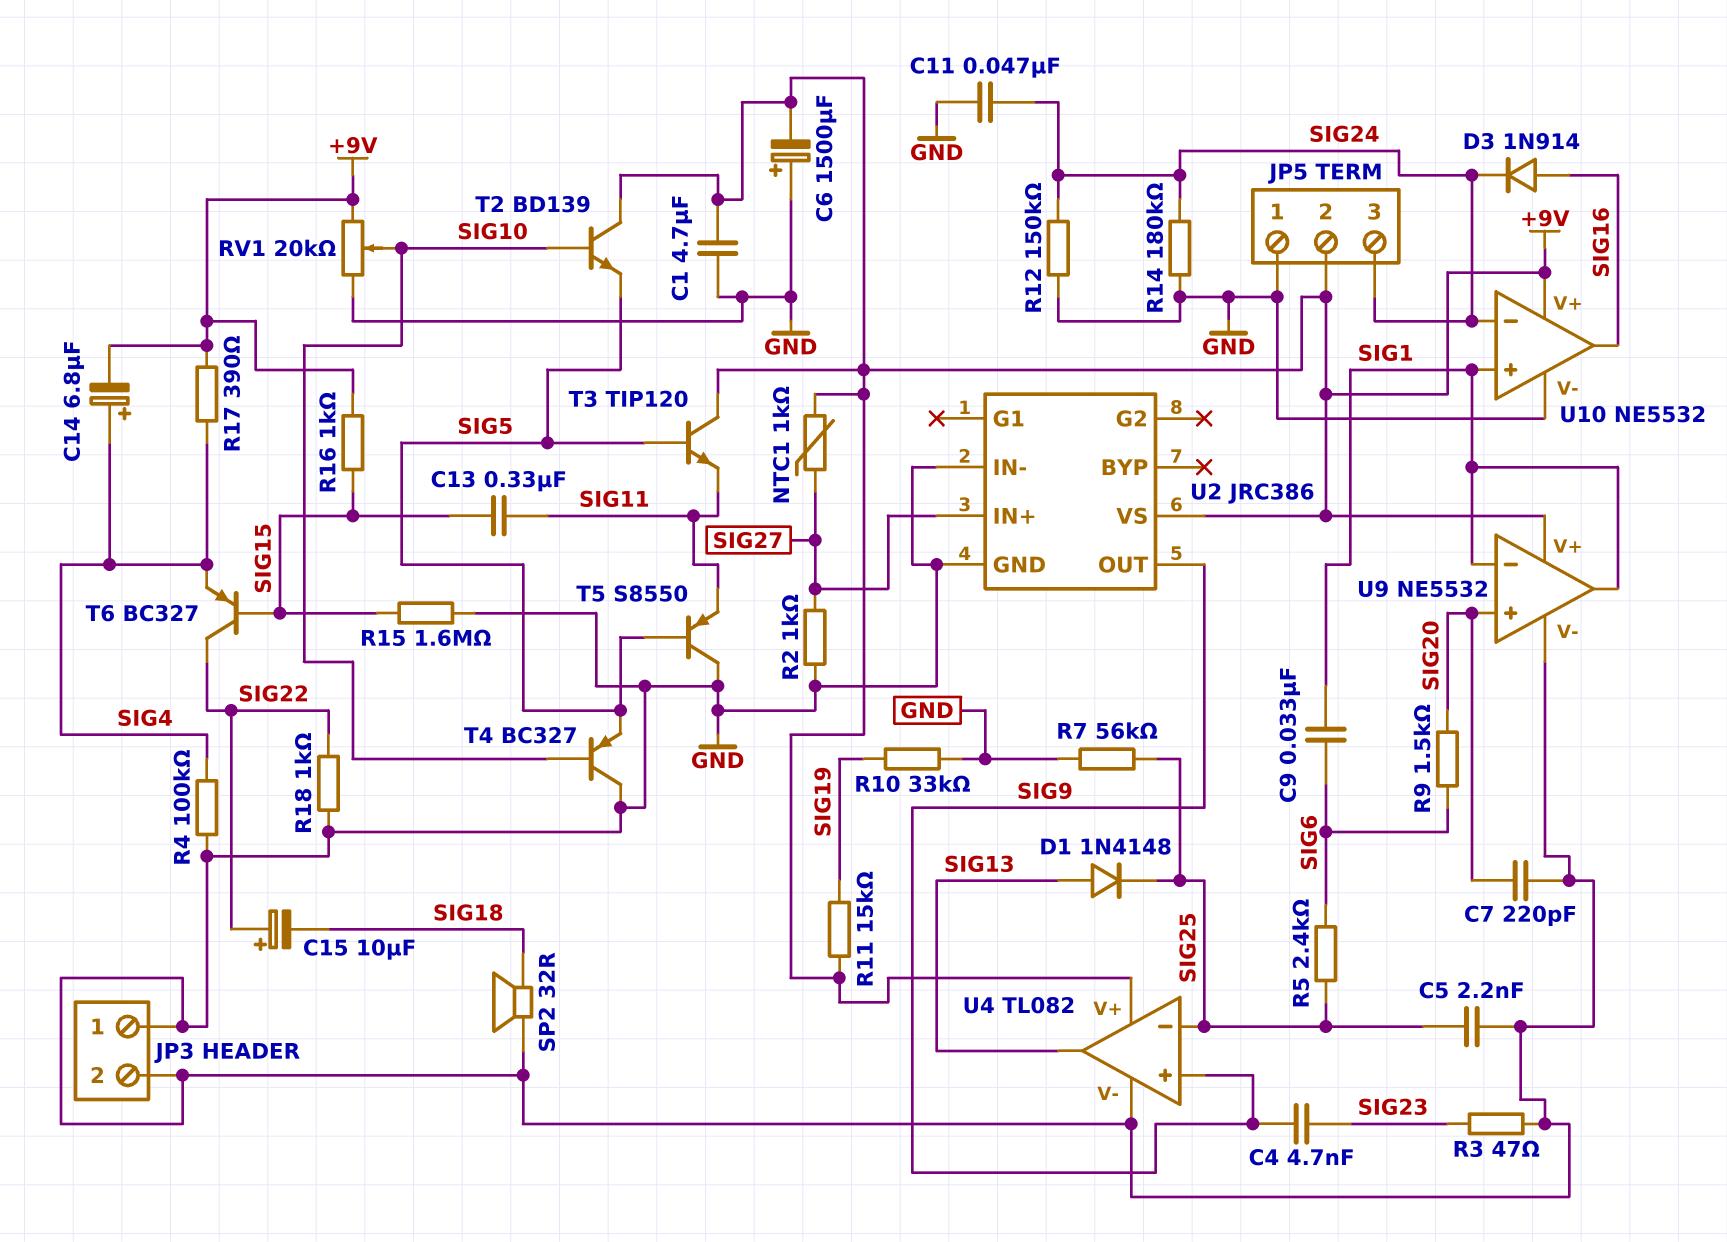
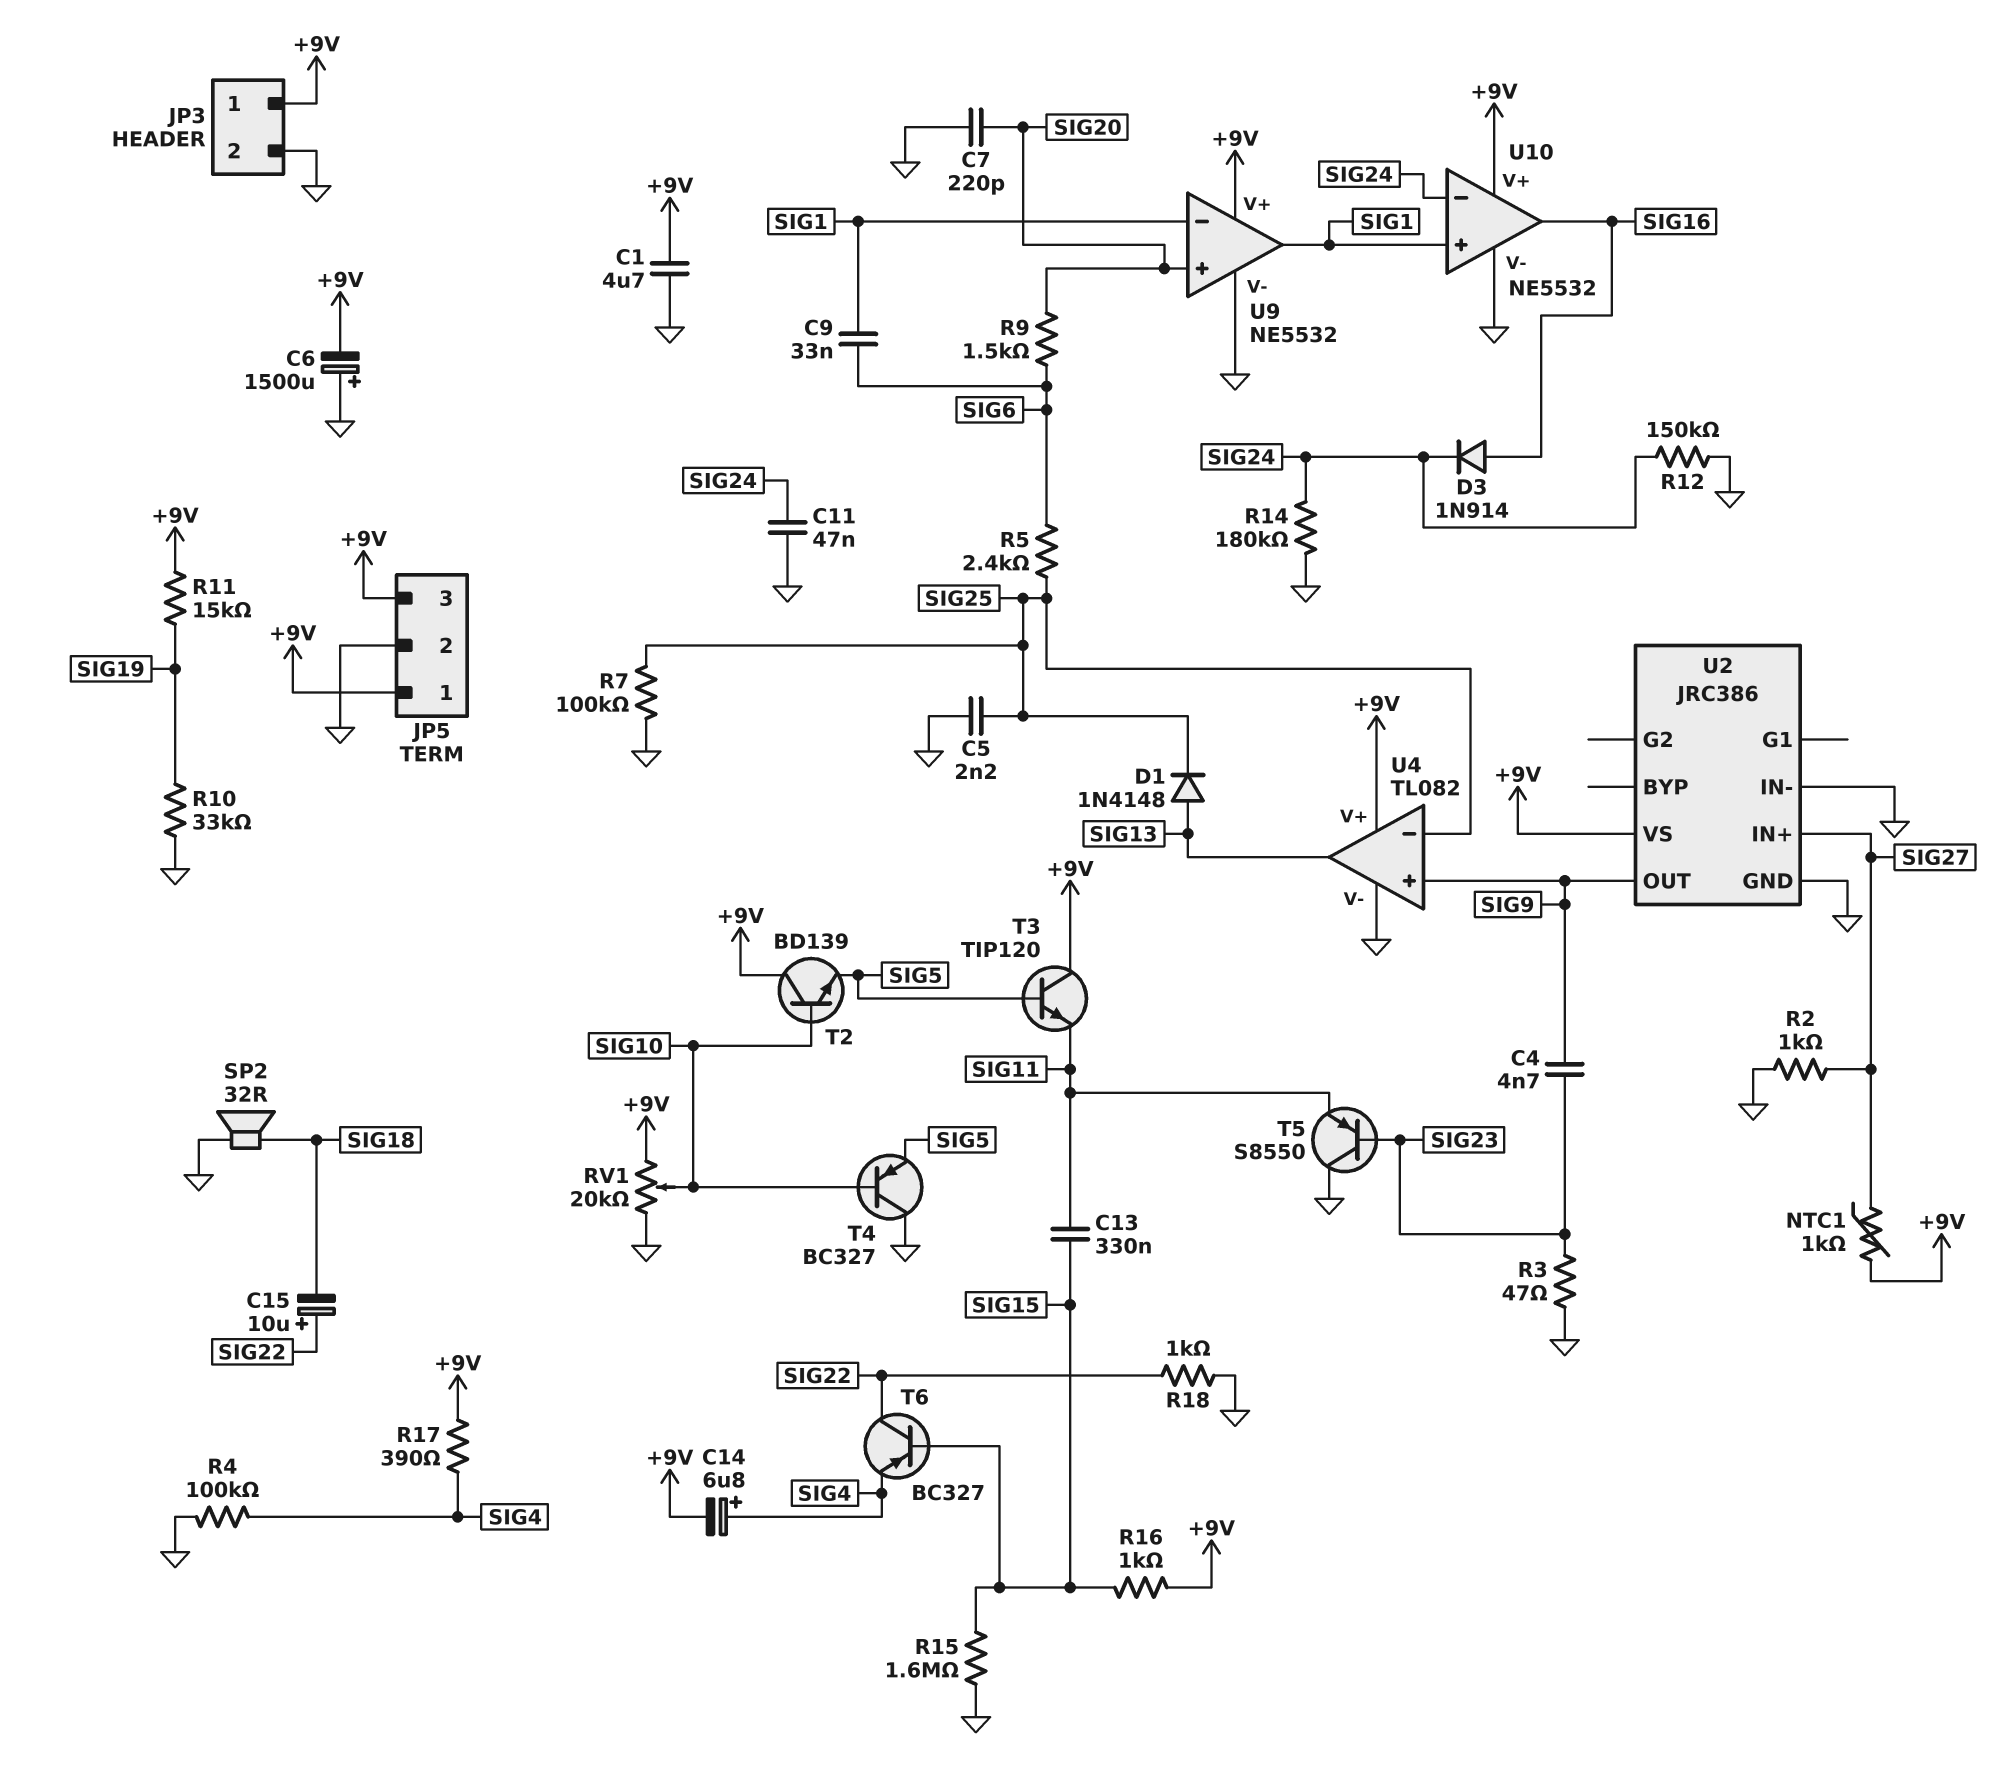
JP3 pin 1: GND -> +9V
JP5 pin 1: GND -> +9V
JP5 pin 2: +9V -> GND
JP5 pin 3: SIG24 -> +9V
R7: 56k (GND, SIG25) -> 100k (GND, SIG25)
T5: PNP S8550 (B SIG5, C GND, E SIG11) -> PNP S8550 (B SIG23, C GND, E SIG11)

